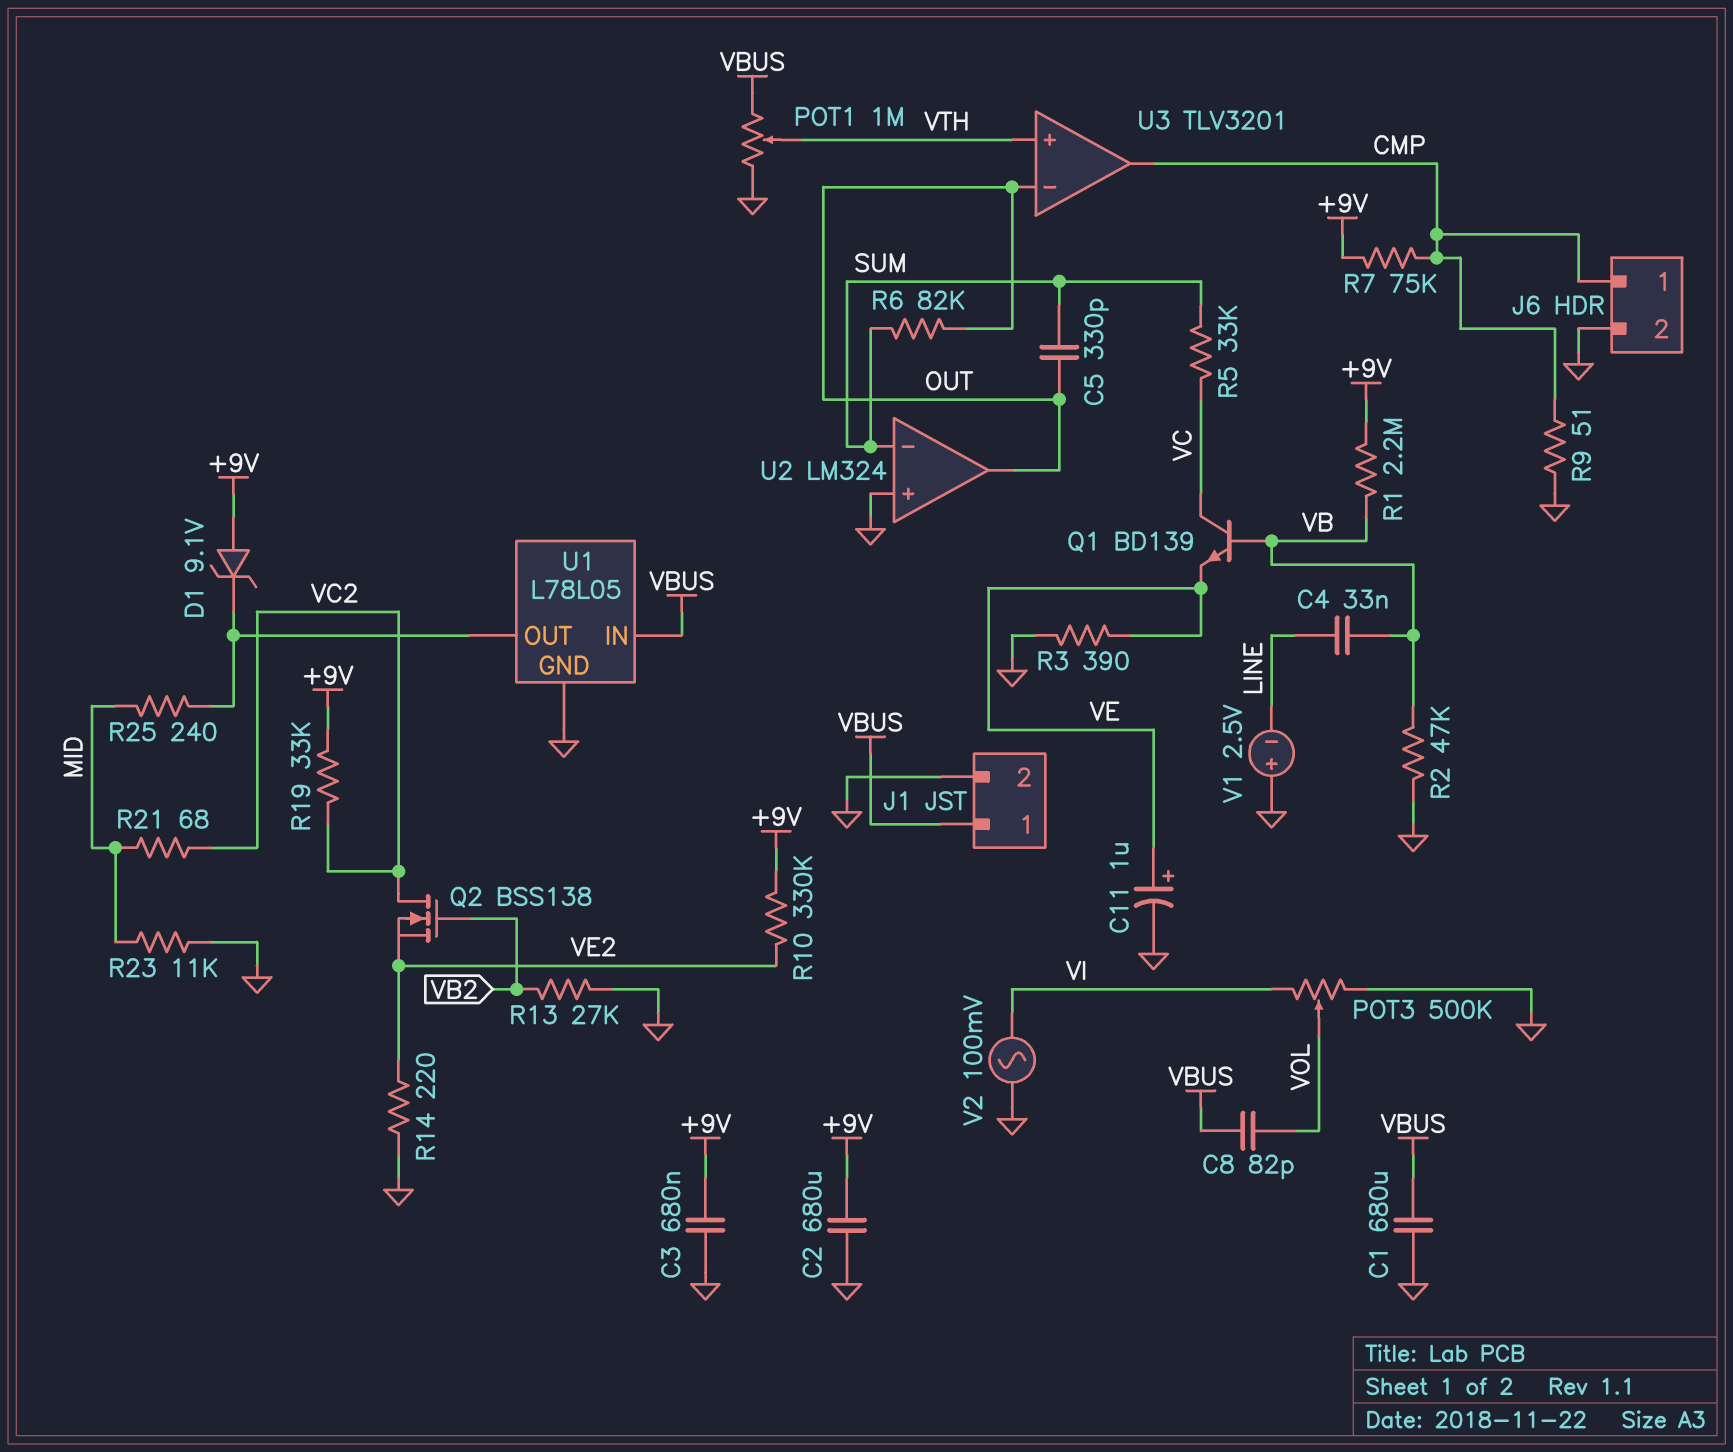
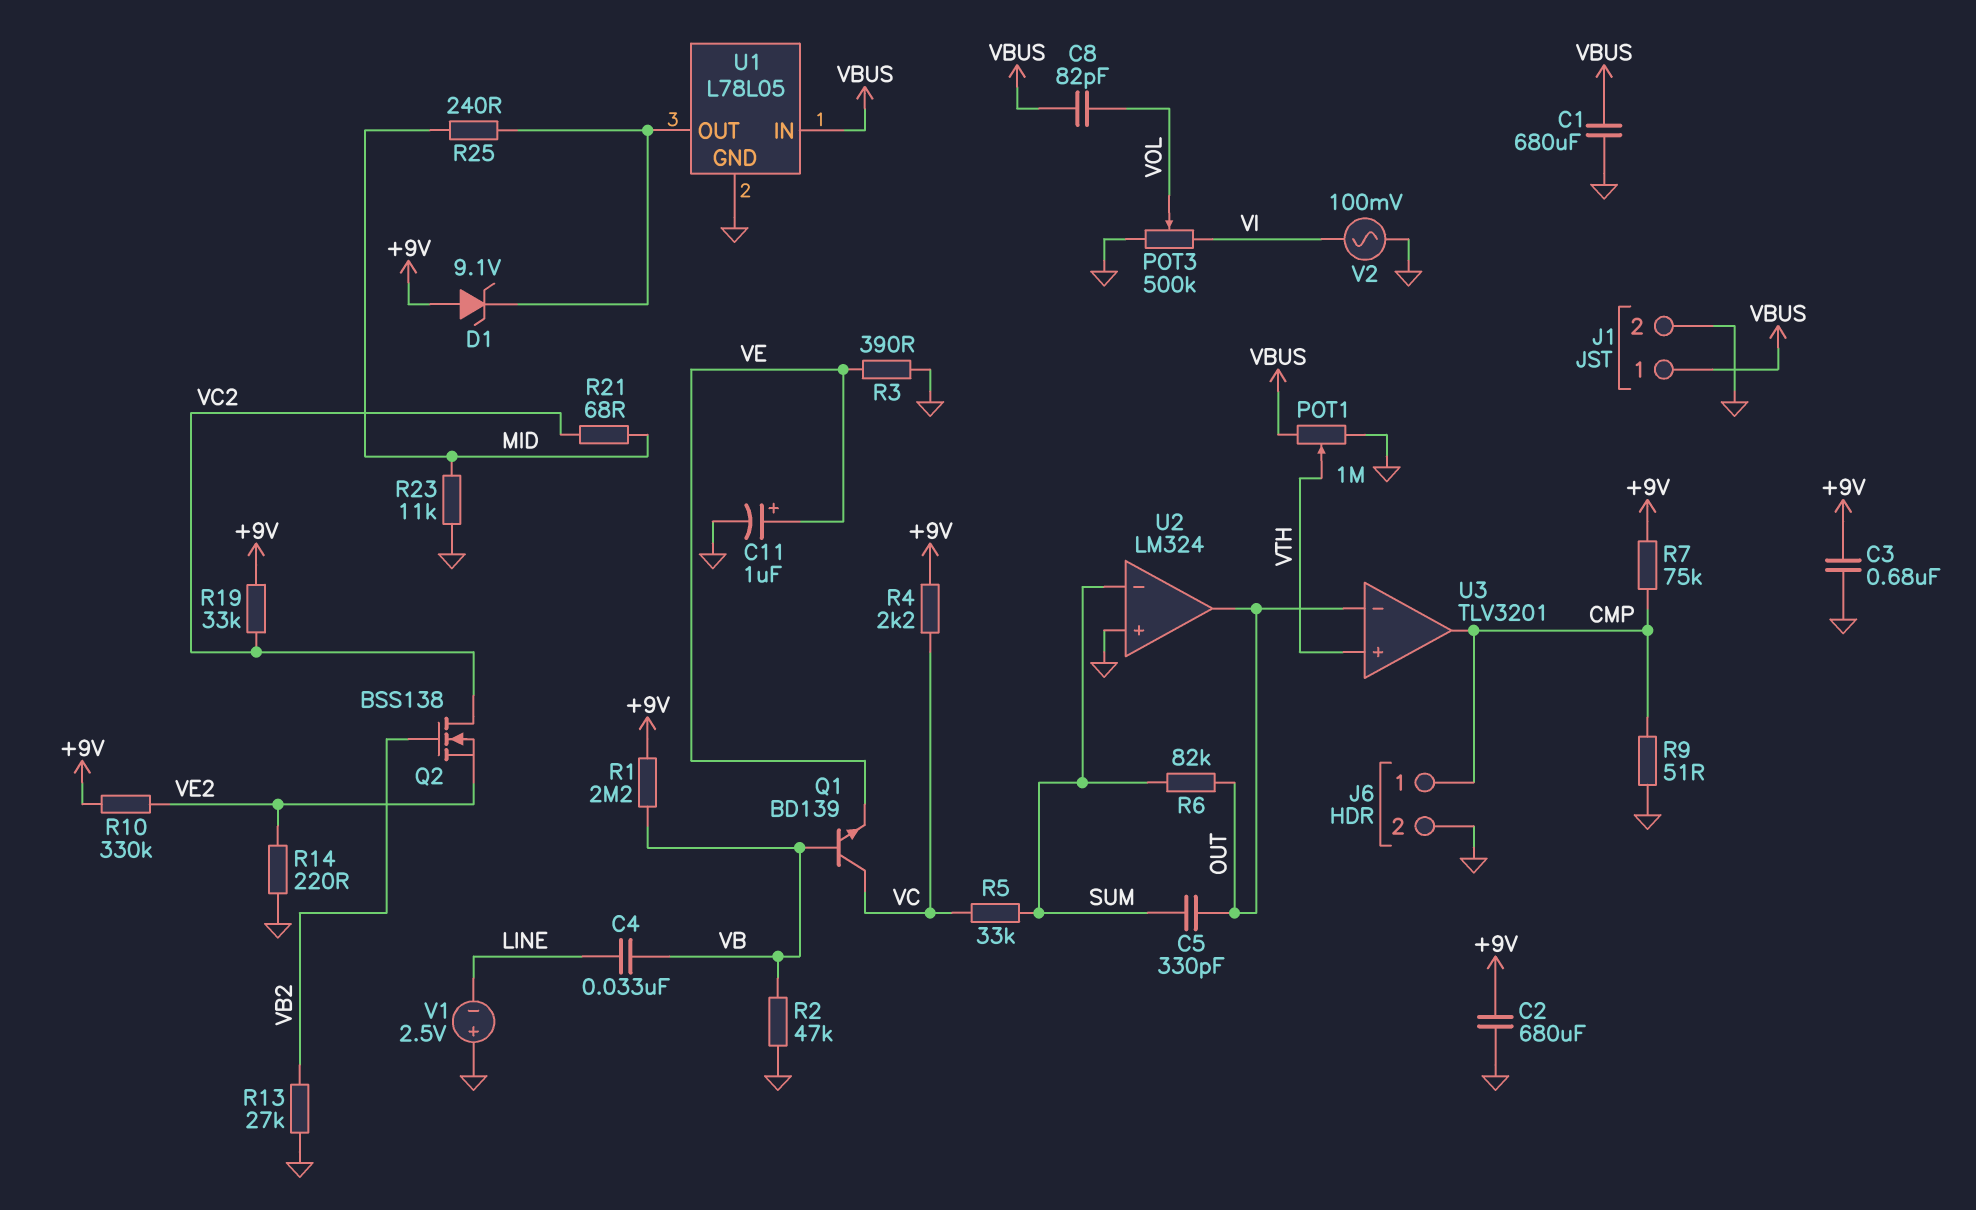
R4: none -> 2.2k (+9V, VC)

